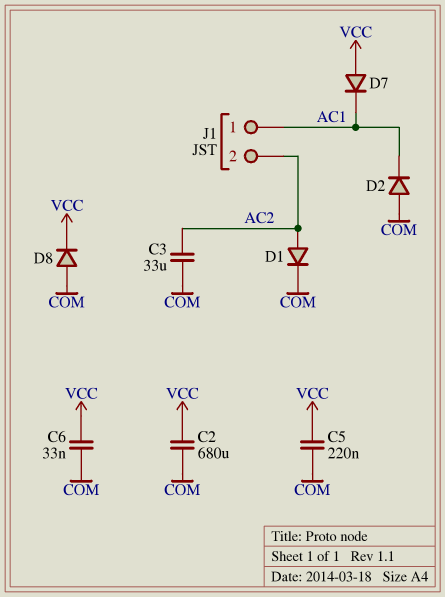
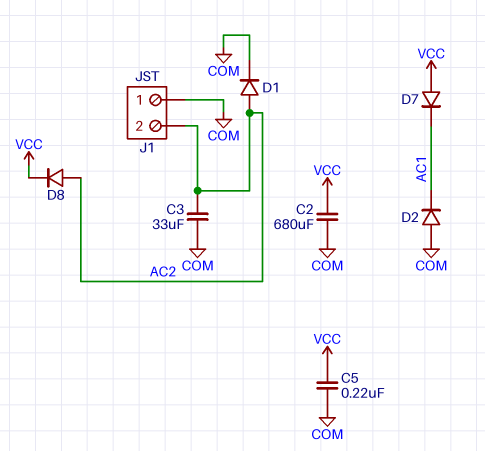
C6: 33nF (COM, VCC) -> none
D8: diode (A COM, K VCC) -> diode (A AC2, K VCC)
J1 pin 1: AC1 -> COM

